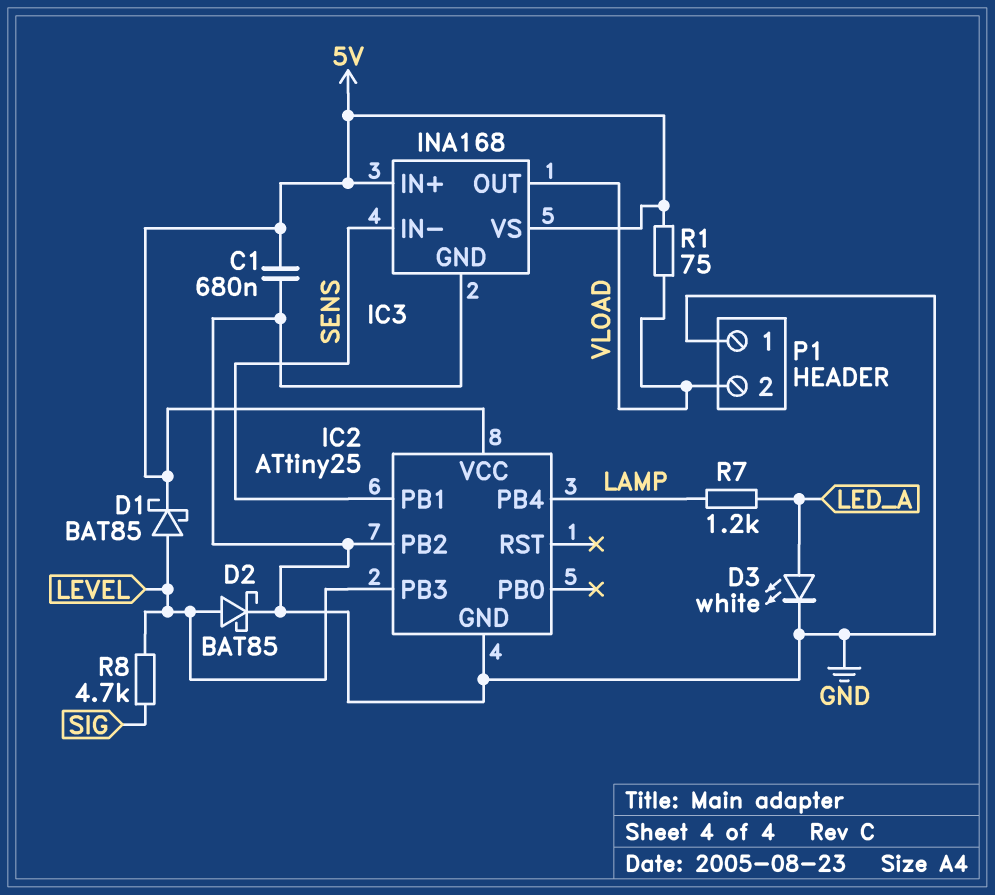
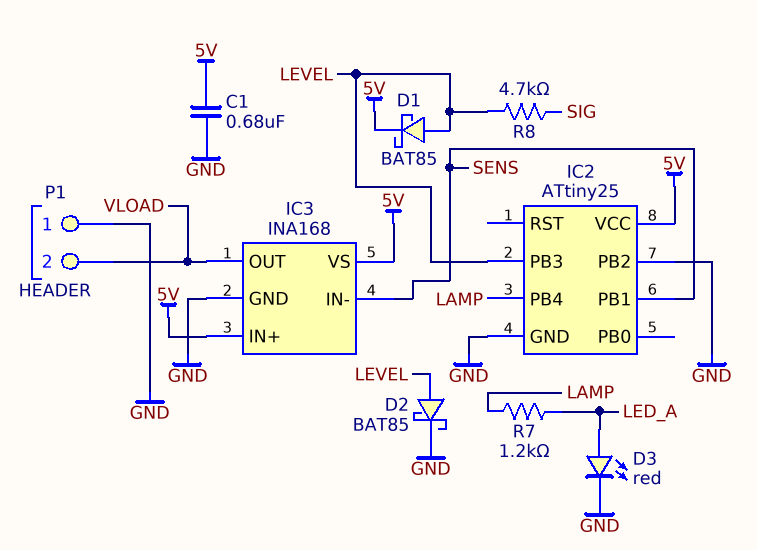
D3: LED white (A LED_A, K GND) -> LED red (A LED_A, K GND)
R1: 75 (5V, VLOAD) -> none

